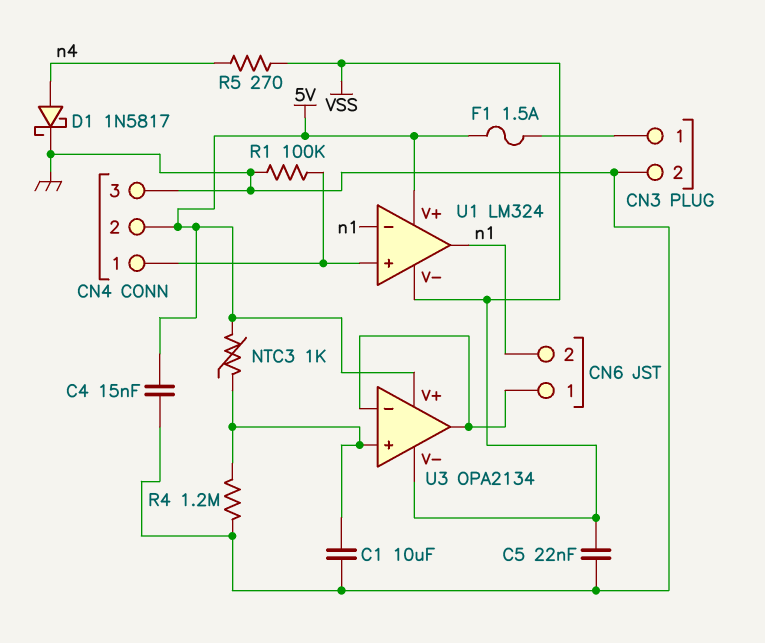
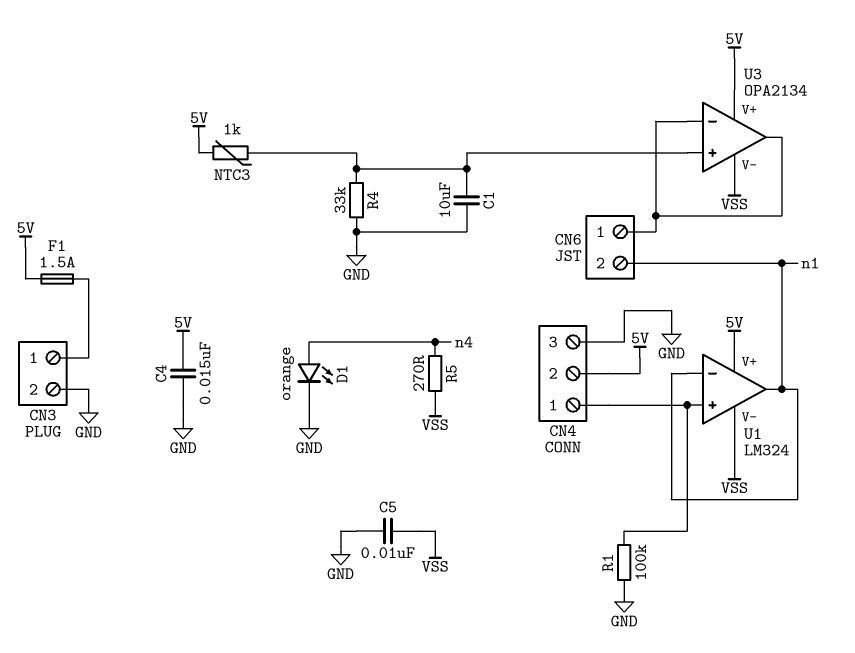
C5: 22nF (GND, VSS) -> 10nF (GND, VSS)
D1: schottky 1N5817 (A n4, K GND) -> LED orange (A n4, K GND)
R4: 1.2M (GND, U3/in+) -> 33k (GND, U3/in+)

